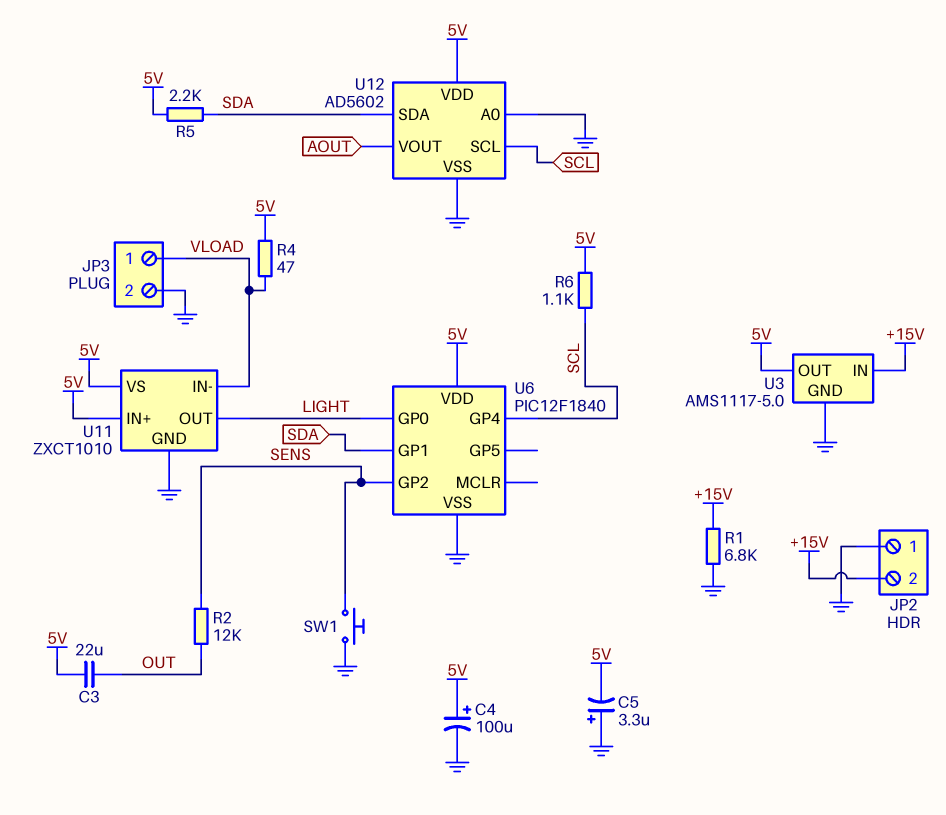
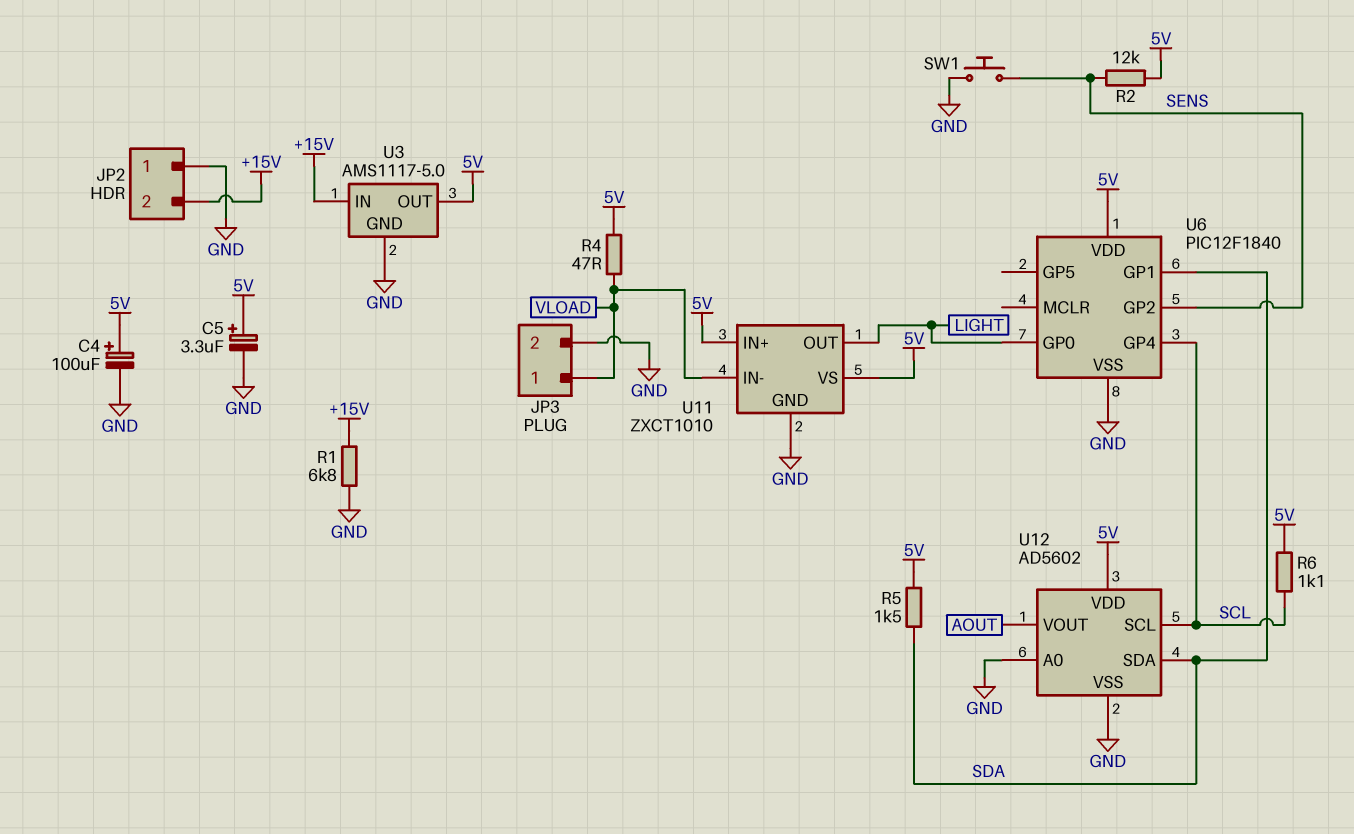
C3: 22uF (5V, OUT) -> none
C5: 3.3uF (plus GND, minus 5V) -> 3.3uF (plus 5V, minus GND)
R2: 12k (OUT, SENS) -> 12k (5V, SENS)
R5: 2.2k (5V, SDA) -> 1.5k (5V, SDA)

